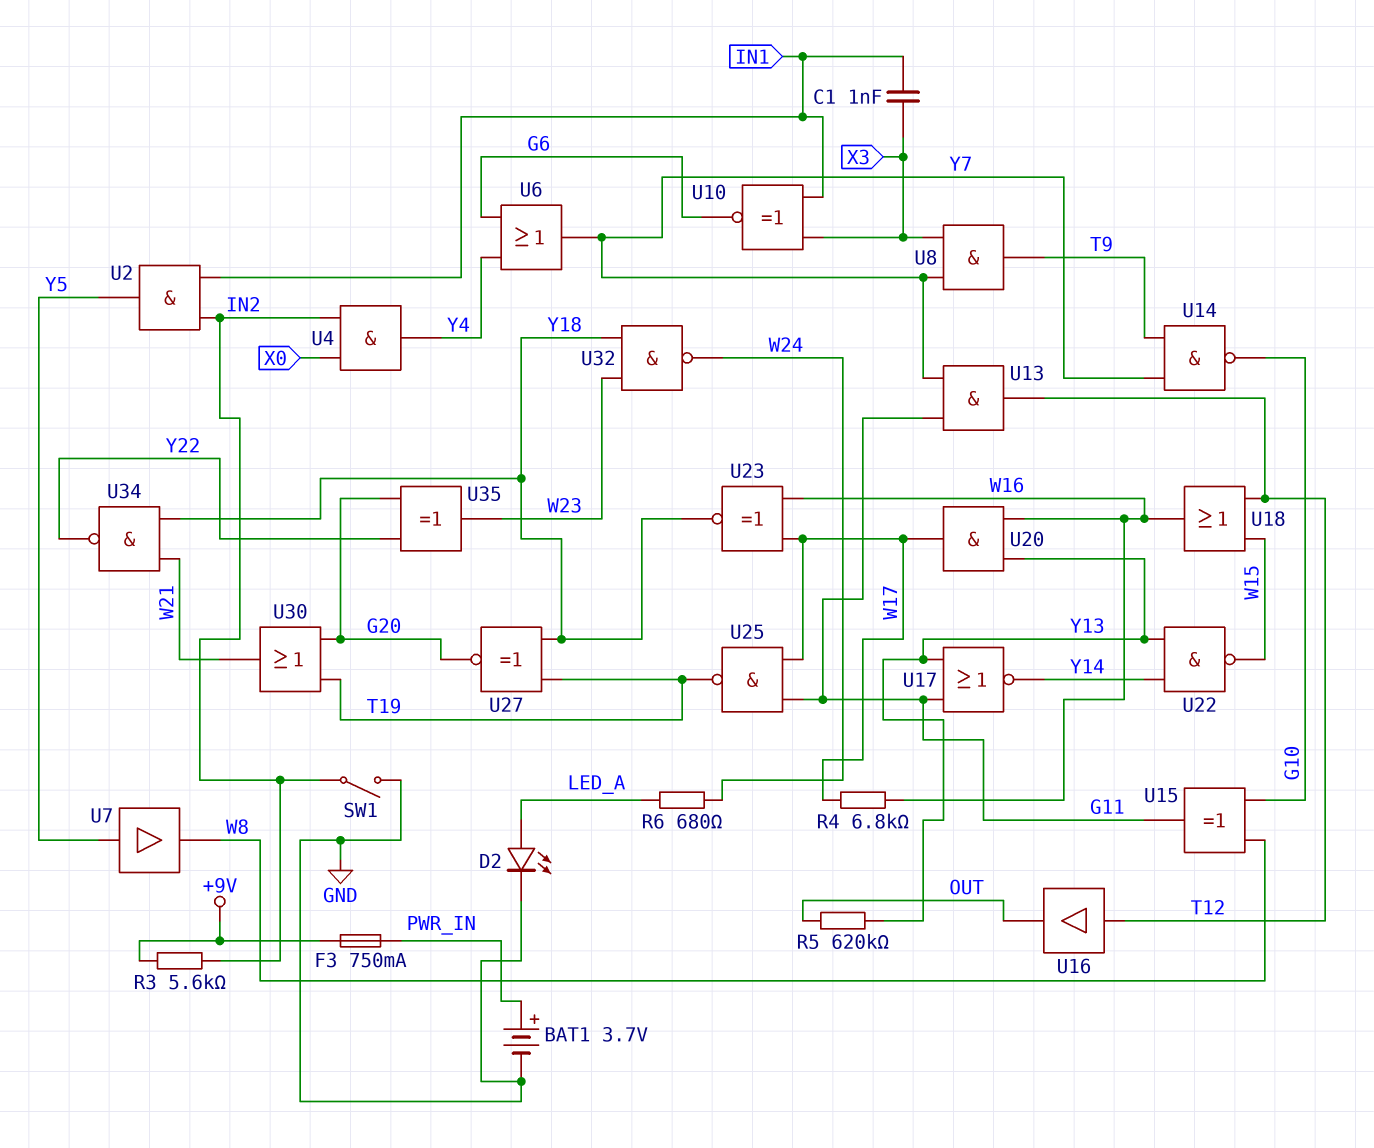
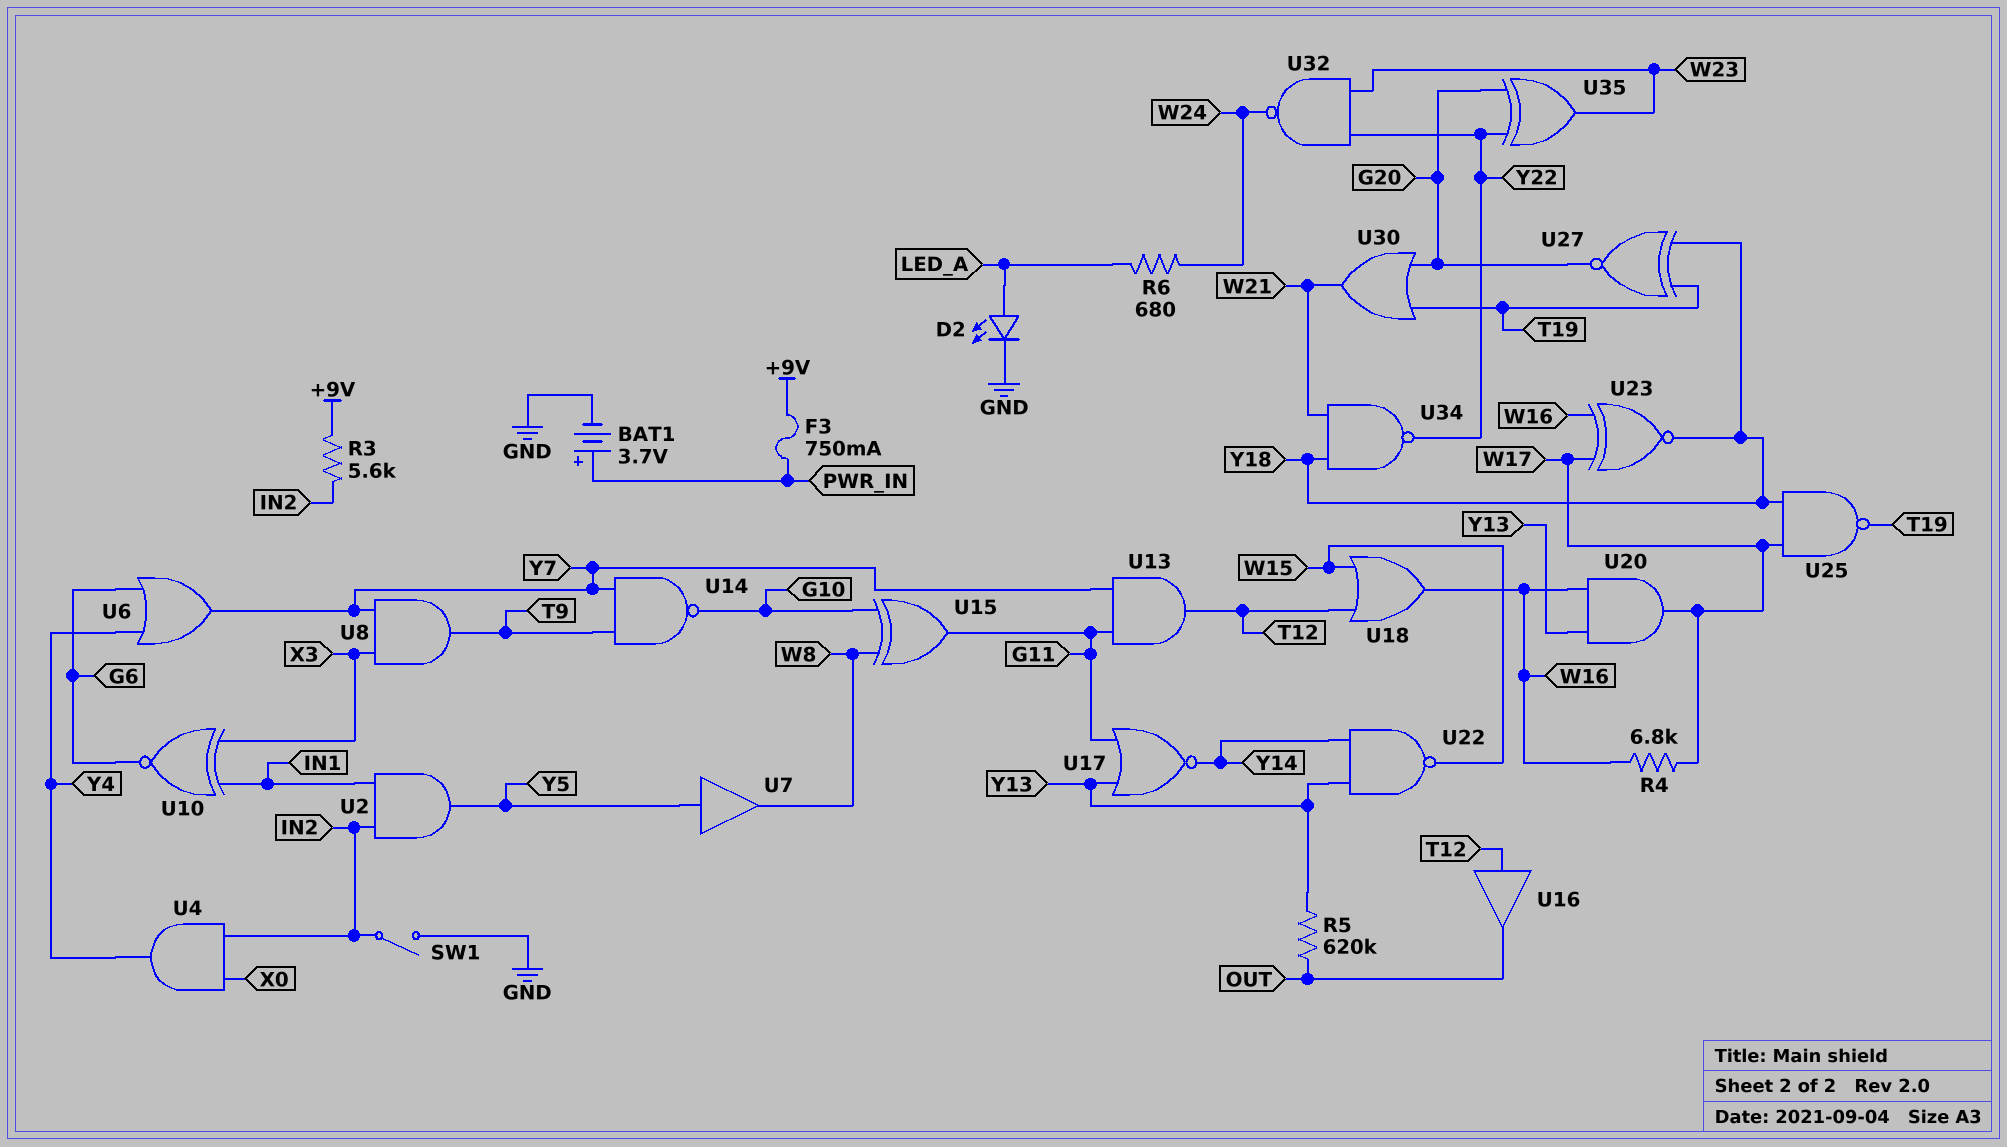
C1: 1nF (IN1, X3) -> none
U25: NAND (in G11, in W17, out T19) -> NAND (in W17, in Y18, out T19)
U32: NAND (in W23, in Y18, out W24) -> NAND (in W23, in Y22, out W24)

